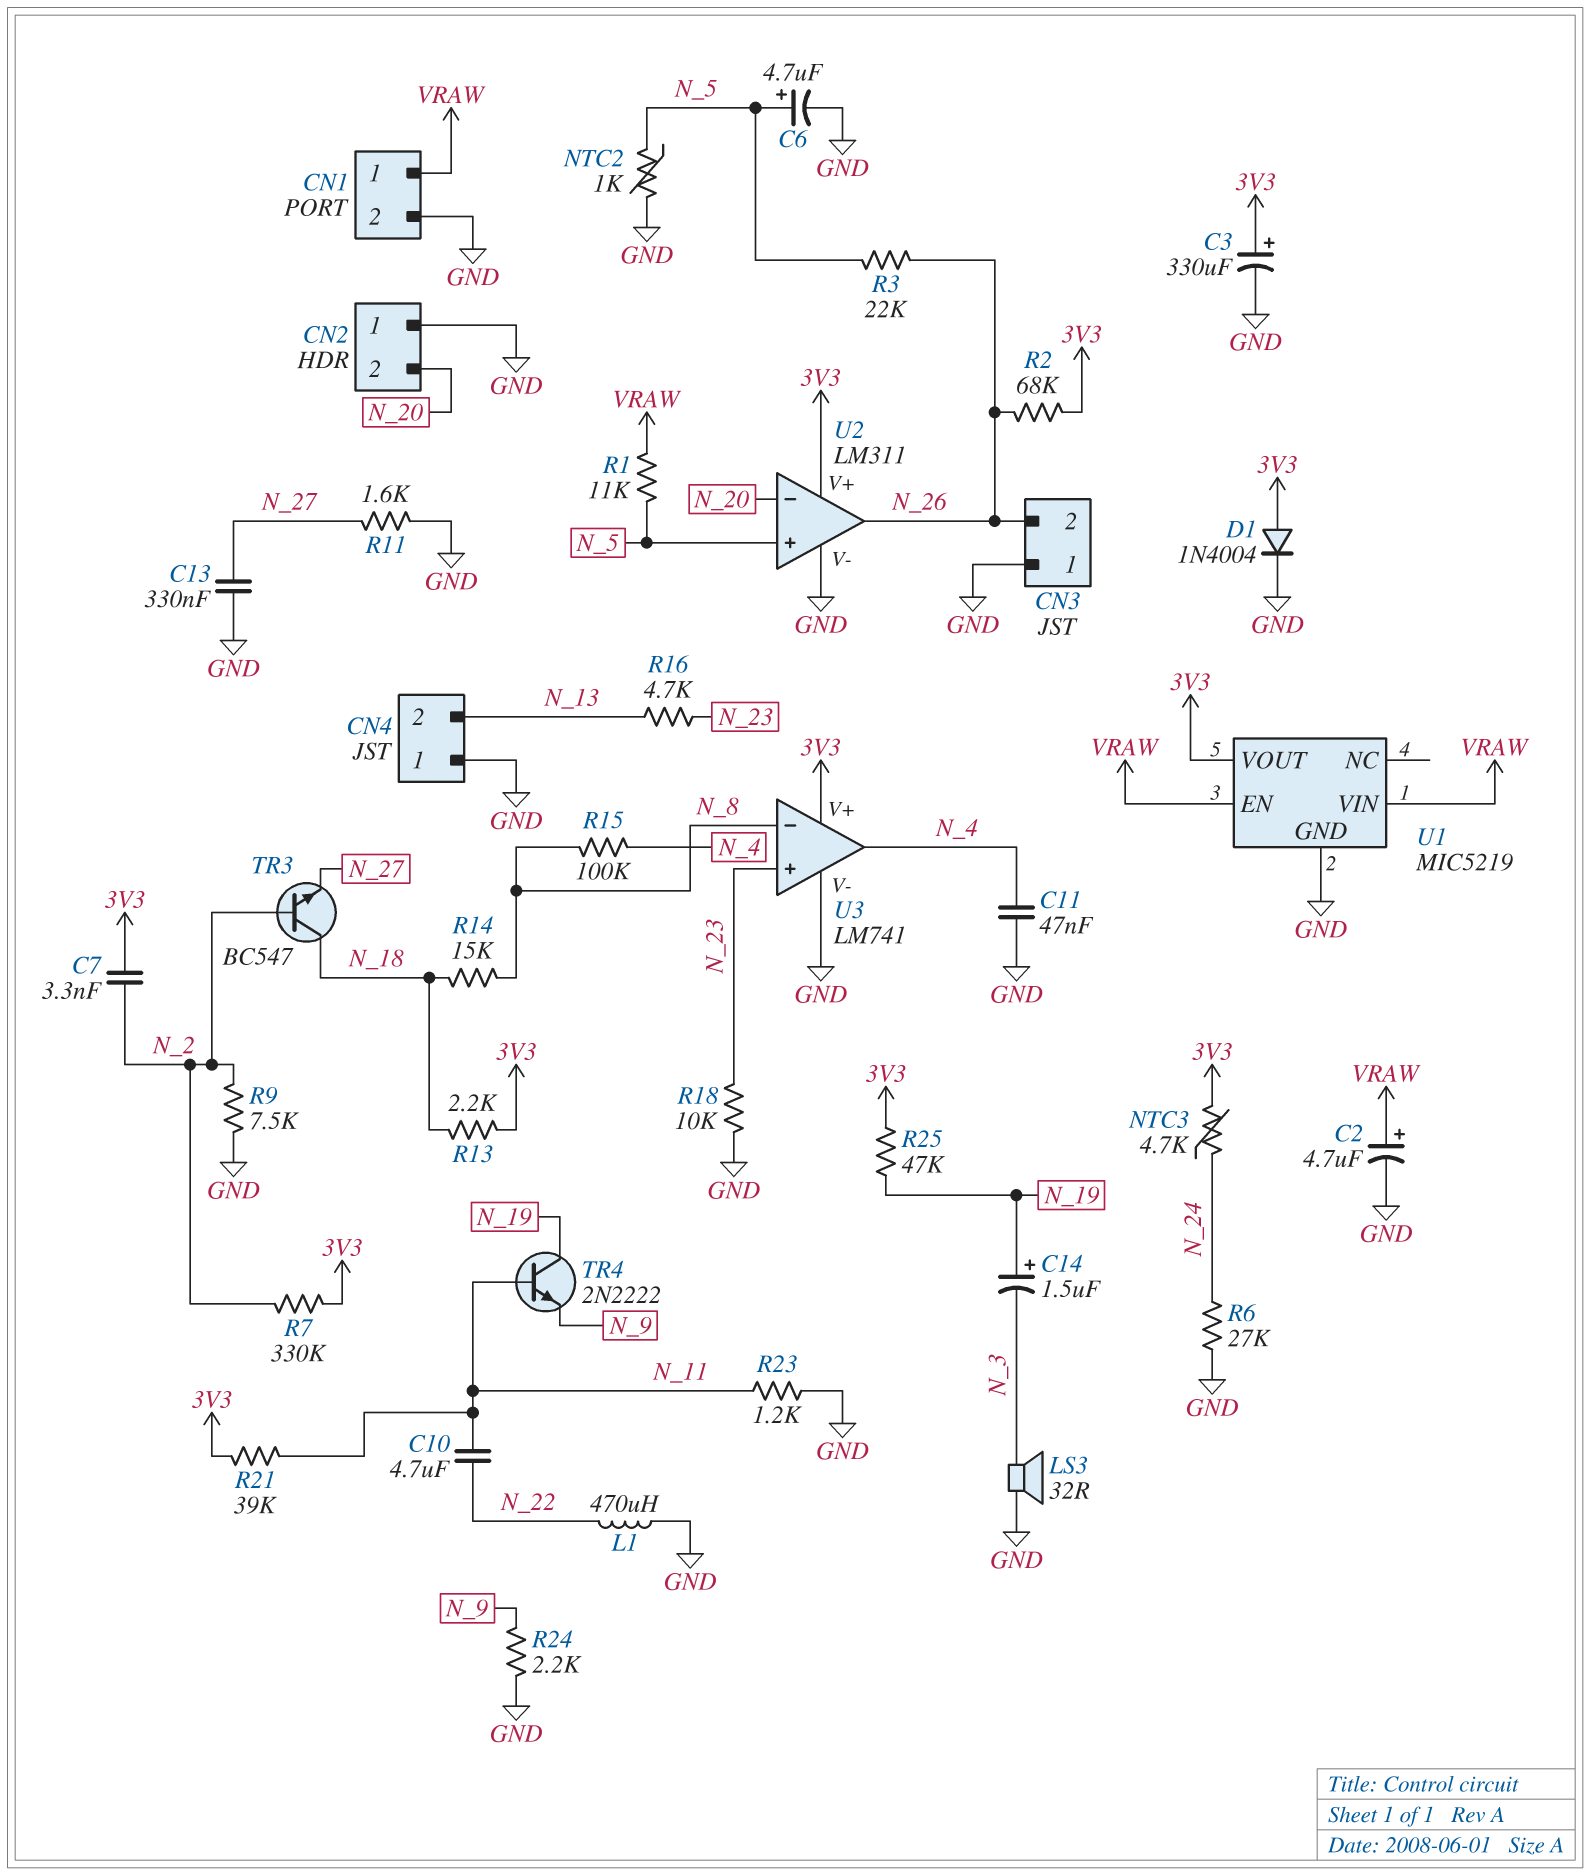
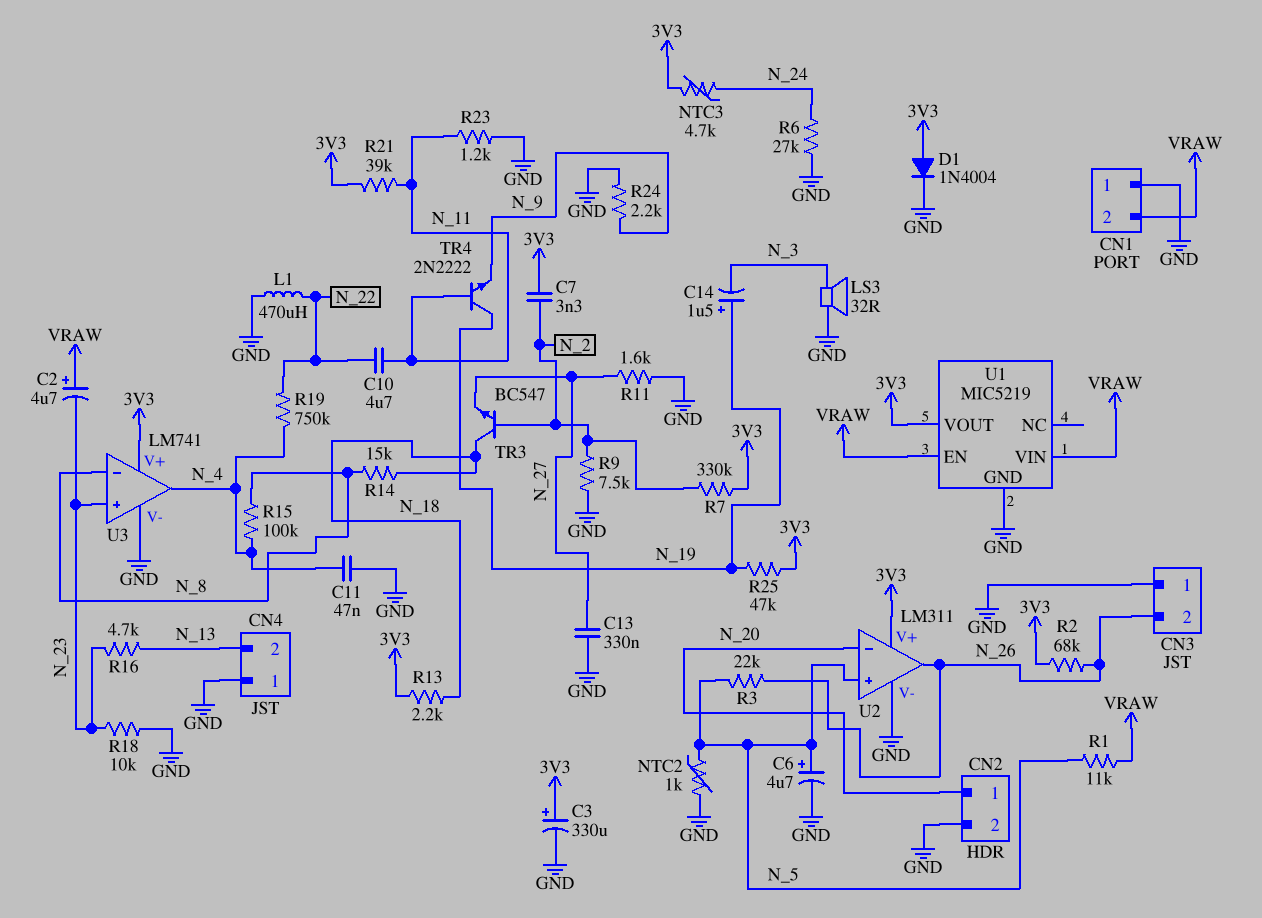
C2: 4.7uF (plus VRAW, minus GND) -> 4.7uF (plus VRAW, minus N_23)
CN1 pin 1: VRAW -> GND
CN1 pin 2: GND -> VRAW
CN2 pin 1: GND -> N_20
CN2 pin 2: N_20 -> GND
R19: none -> 750k (N_4, N_22)

